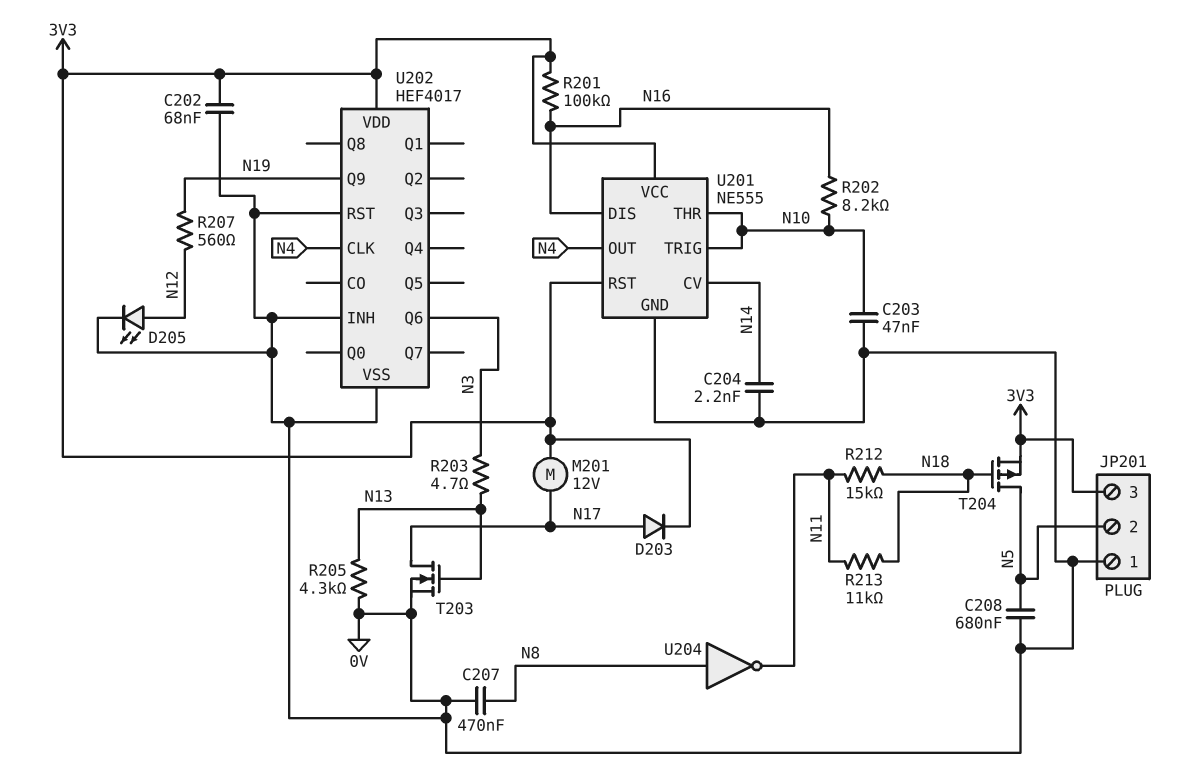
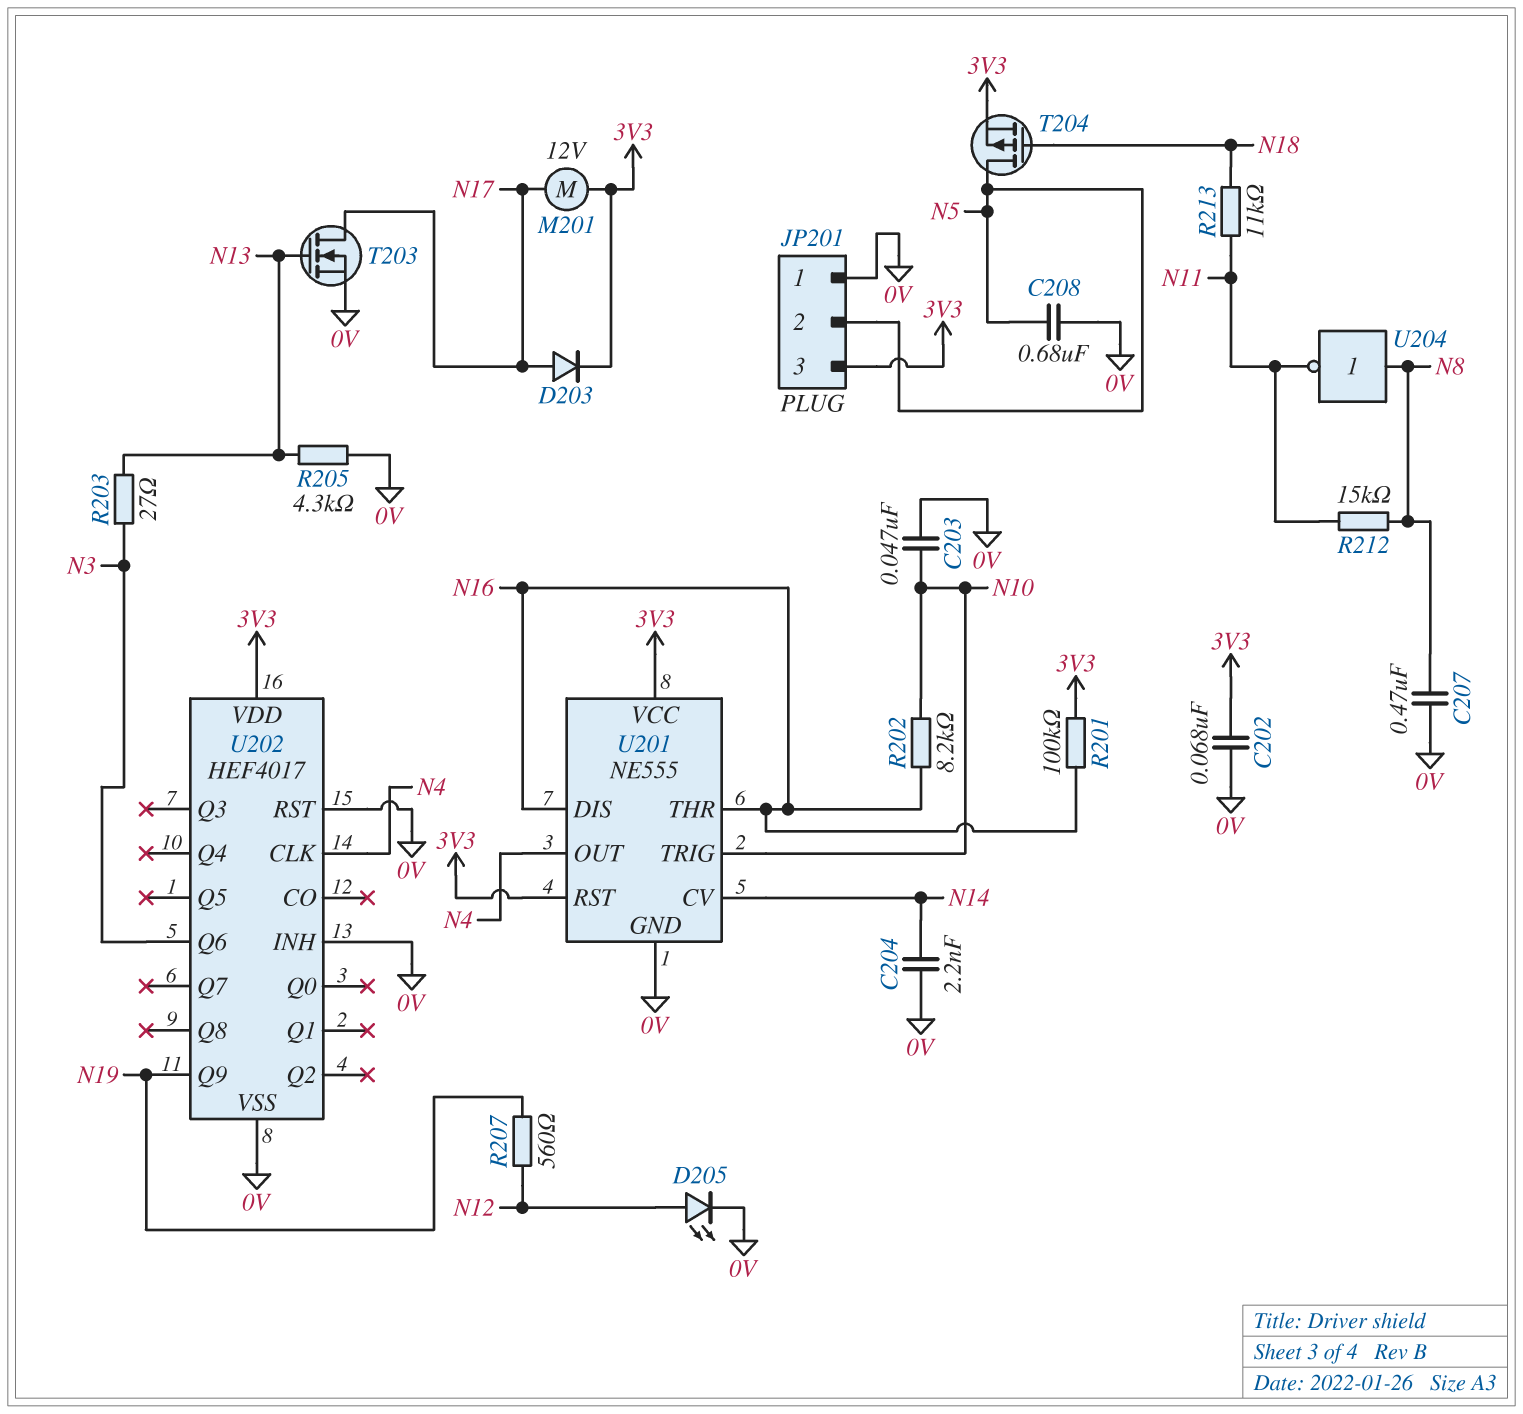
R203: 4.7 (N3, N13) -> 27 (N3, N13)
R212: 15k (N11, N18) -> 15k (N8, N11)
U201 pin THR: N10 -> N16

